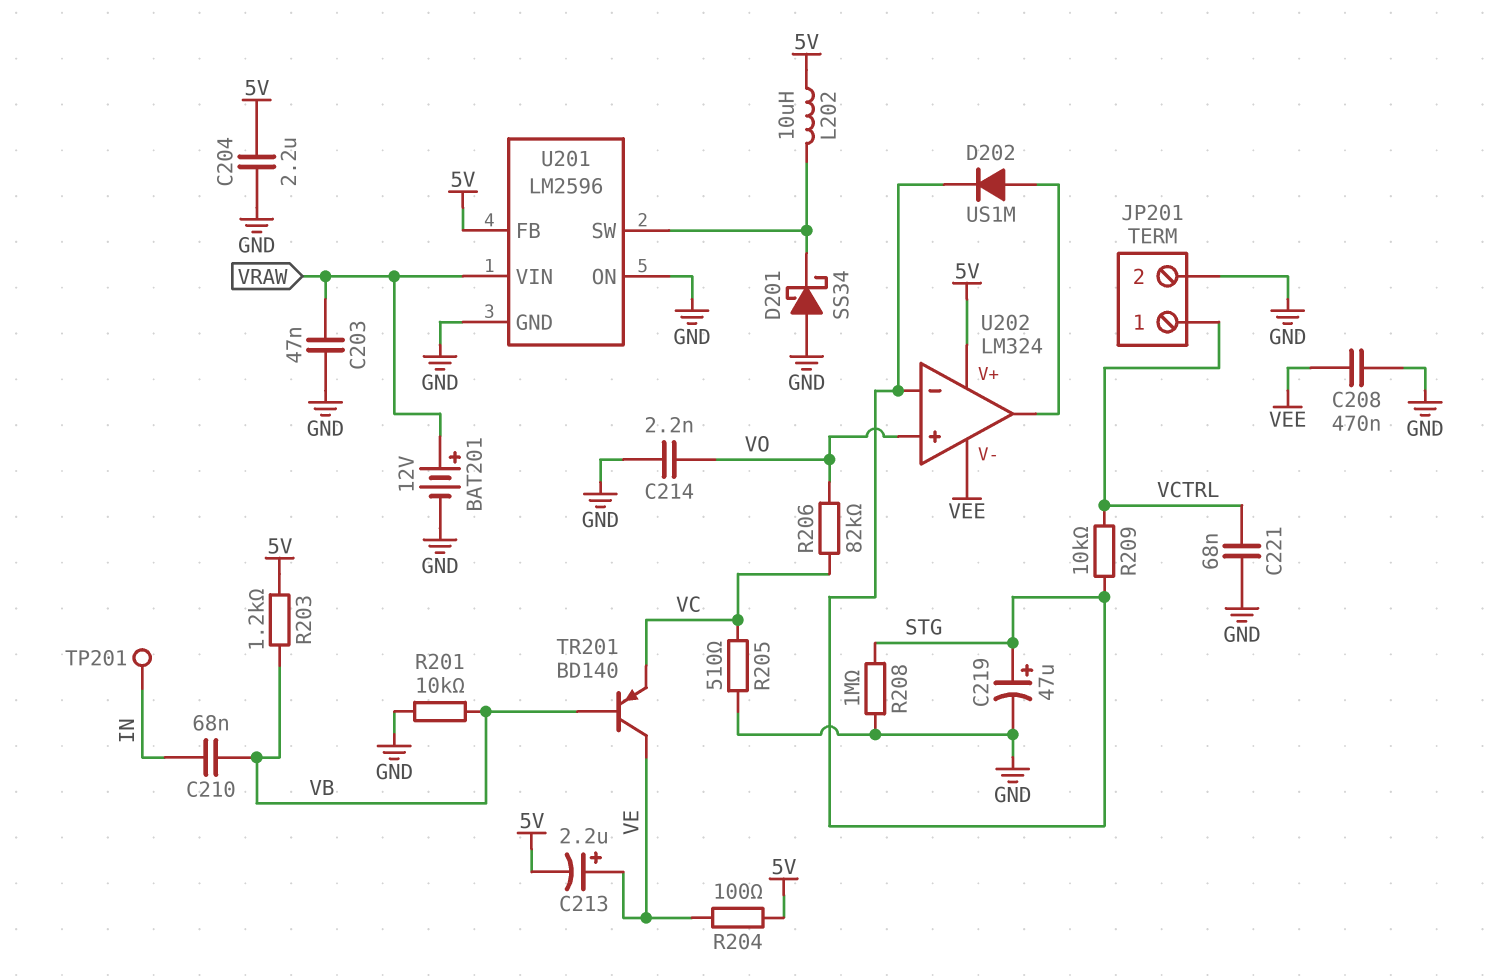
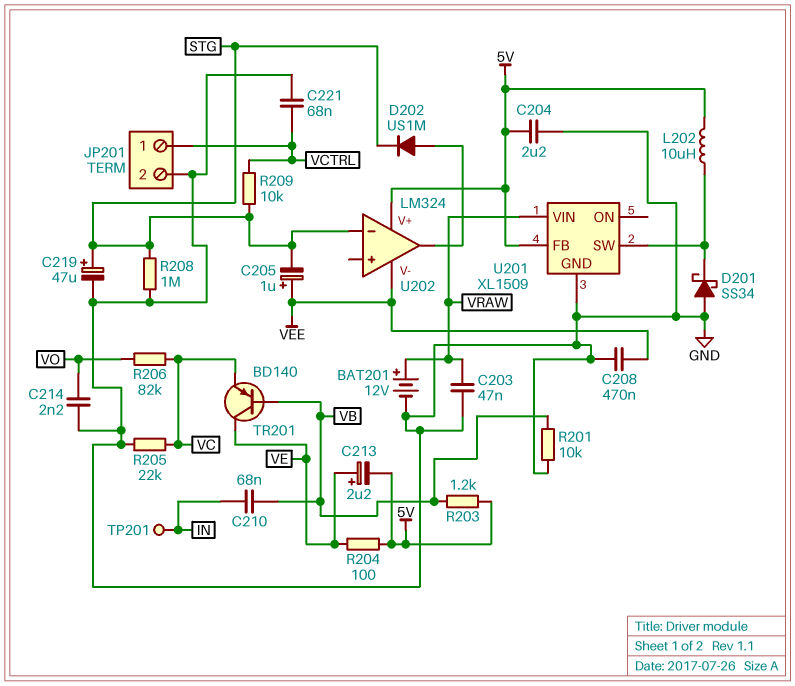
C205: none -> 1uF (plus VEE, minus STG)
R205: 510 (GND, VC) -> 22k (GND, VC)
U201: LM2596 -> XL1509
U201 pin ON: GND -> none
U202 pin in+: VO -> none

